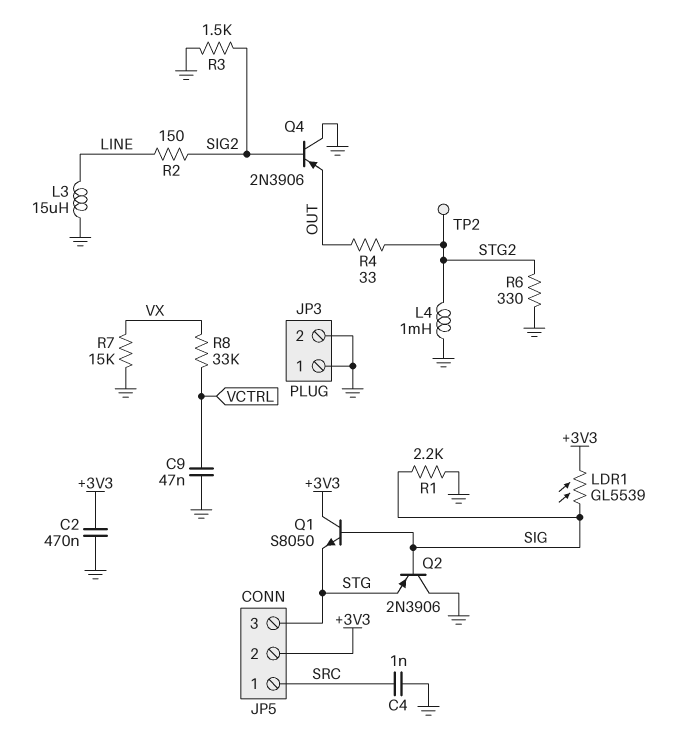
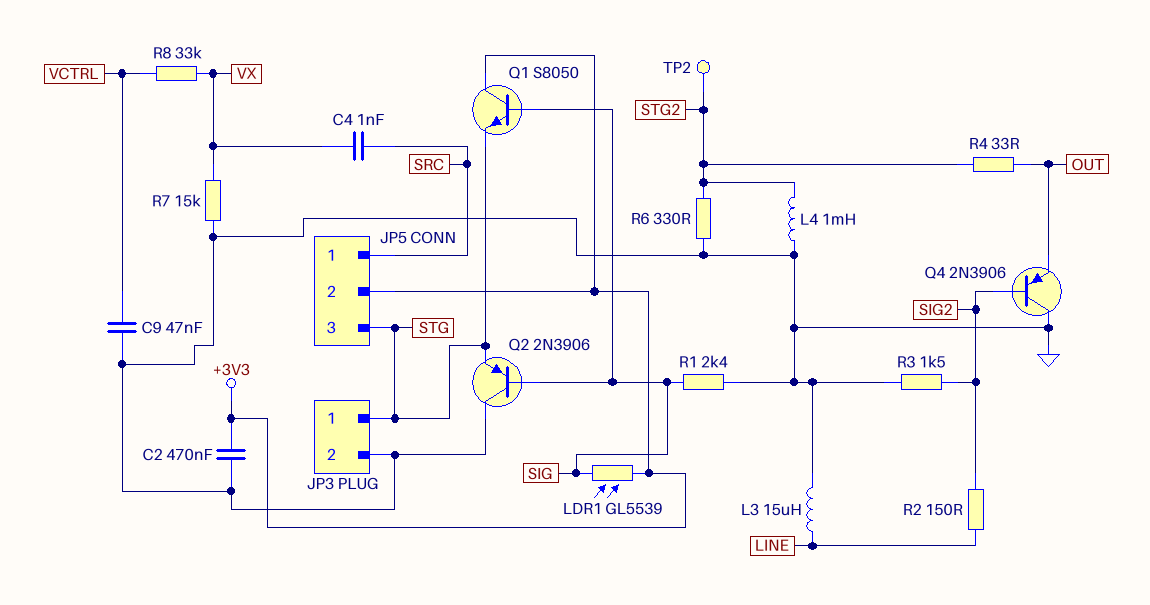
C4: 1nF (GND, SRC) -> 1nF (SRC, VX)
JP3 pin 1: GND -> STG
R1: 2.2k (GND, SIG) -> 2.4k (GND, SIG)

